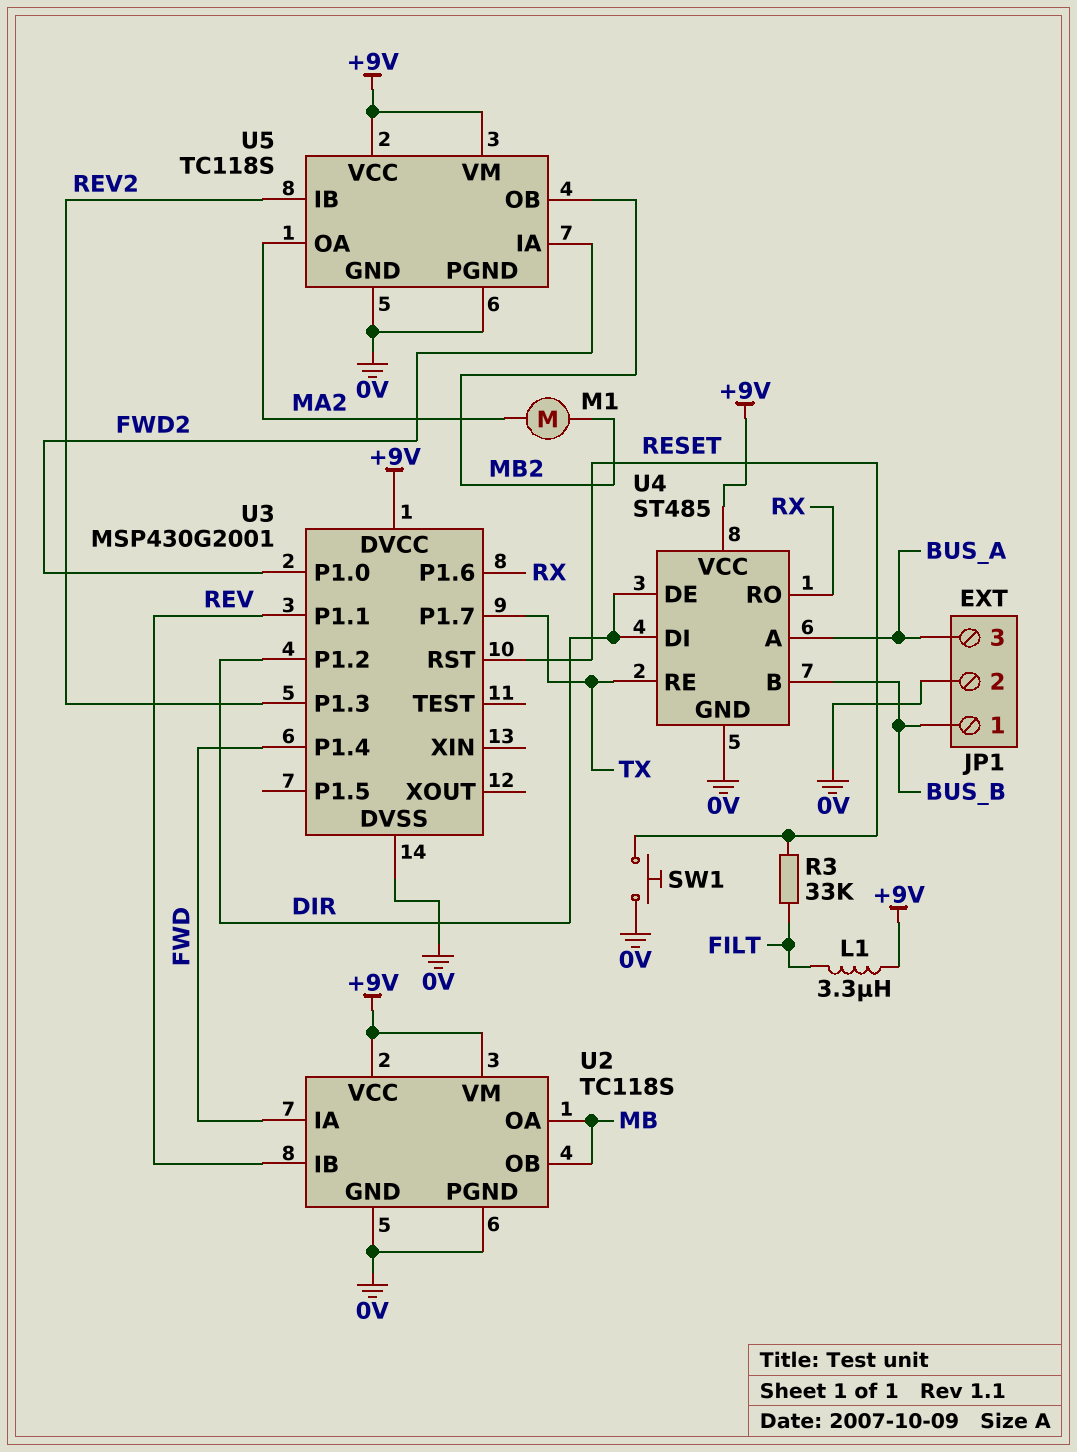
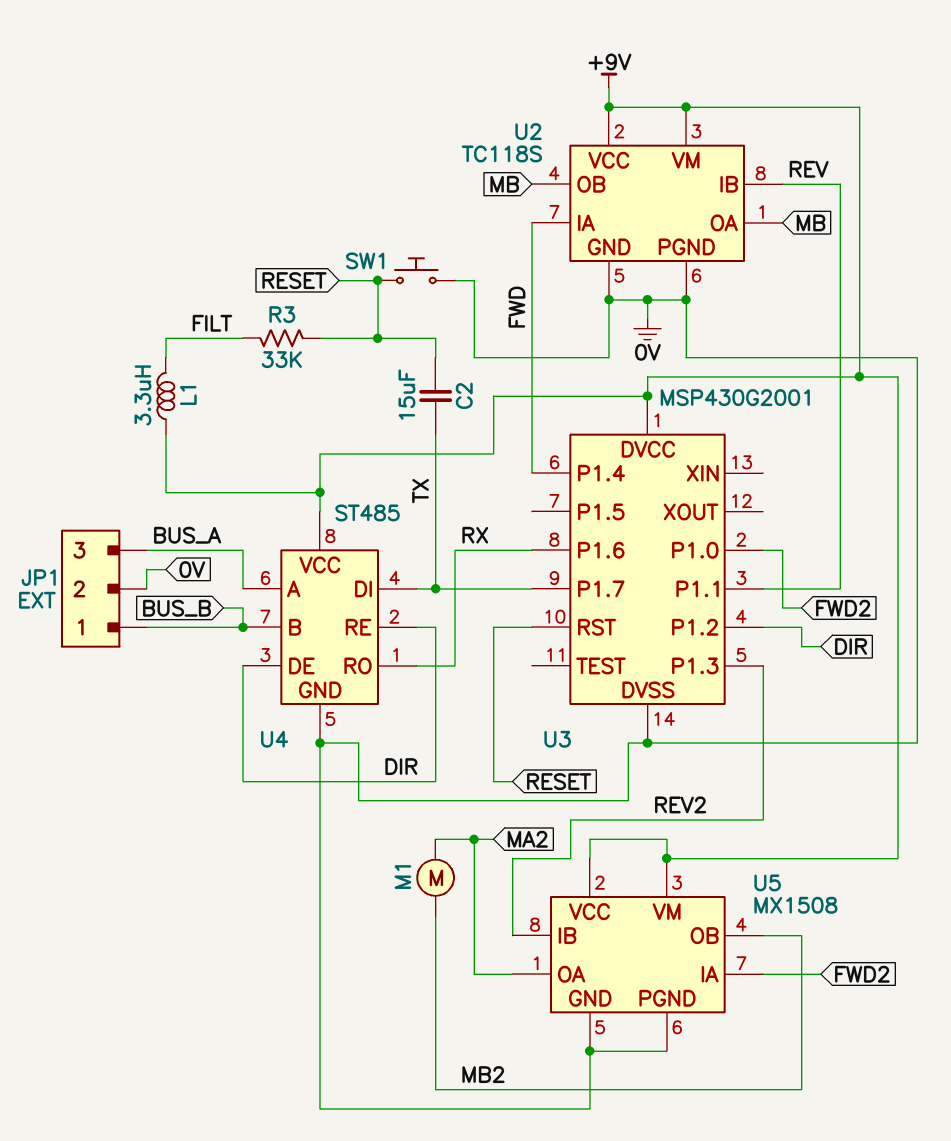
C2: none -> 15uF (RESET, TX)
U4 pin DI: DIR -> TX
U4 pin RE: TX -> DIR
U5: TC118S -> MX1508

